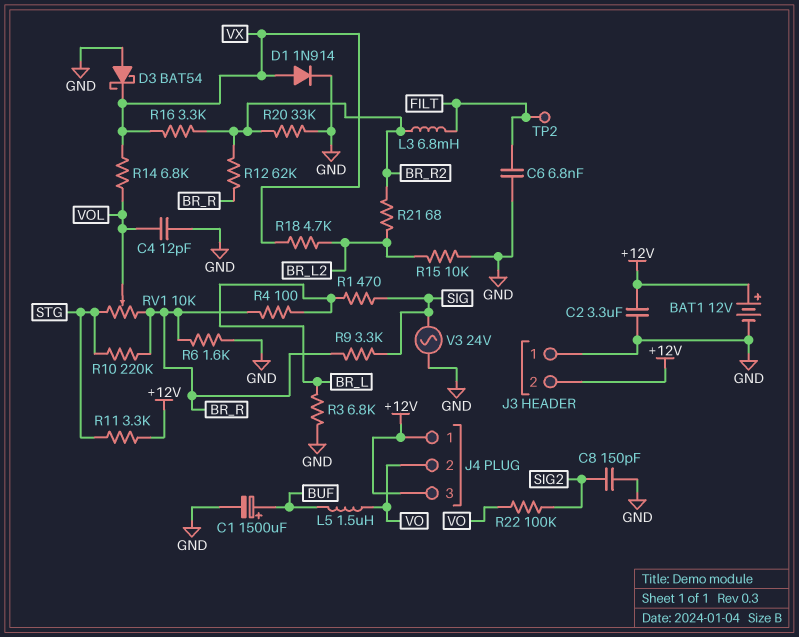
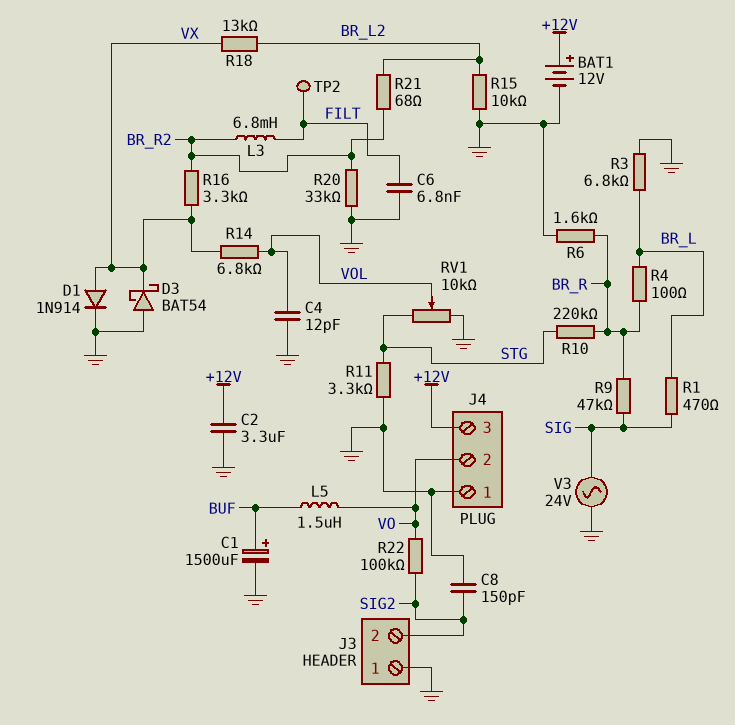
J3 pin 2: +12V -> SIG2
J4 pin 1: +12V -> GND
R9: 3.3k (BR_R, SIG) -> 47k (BR_R, SIG)
R11: 3.3k (+12V, STG) -> 3.3k (GND, STG)
R12: 62k (BR_R, BR_R2) -> none
R18: 4.7k (BR_L2, VX) -> 13k (BR_L2, VX)
RV1: 10k (BR_R, STG, wiper VOL) -> 10k (GND, STG, wiper VOL)

